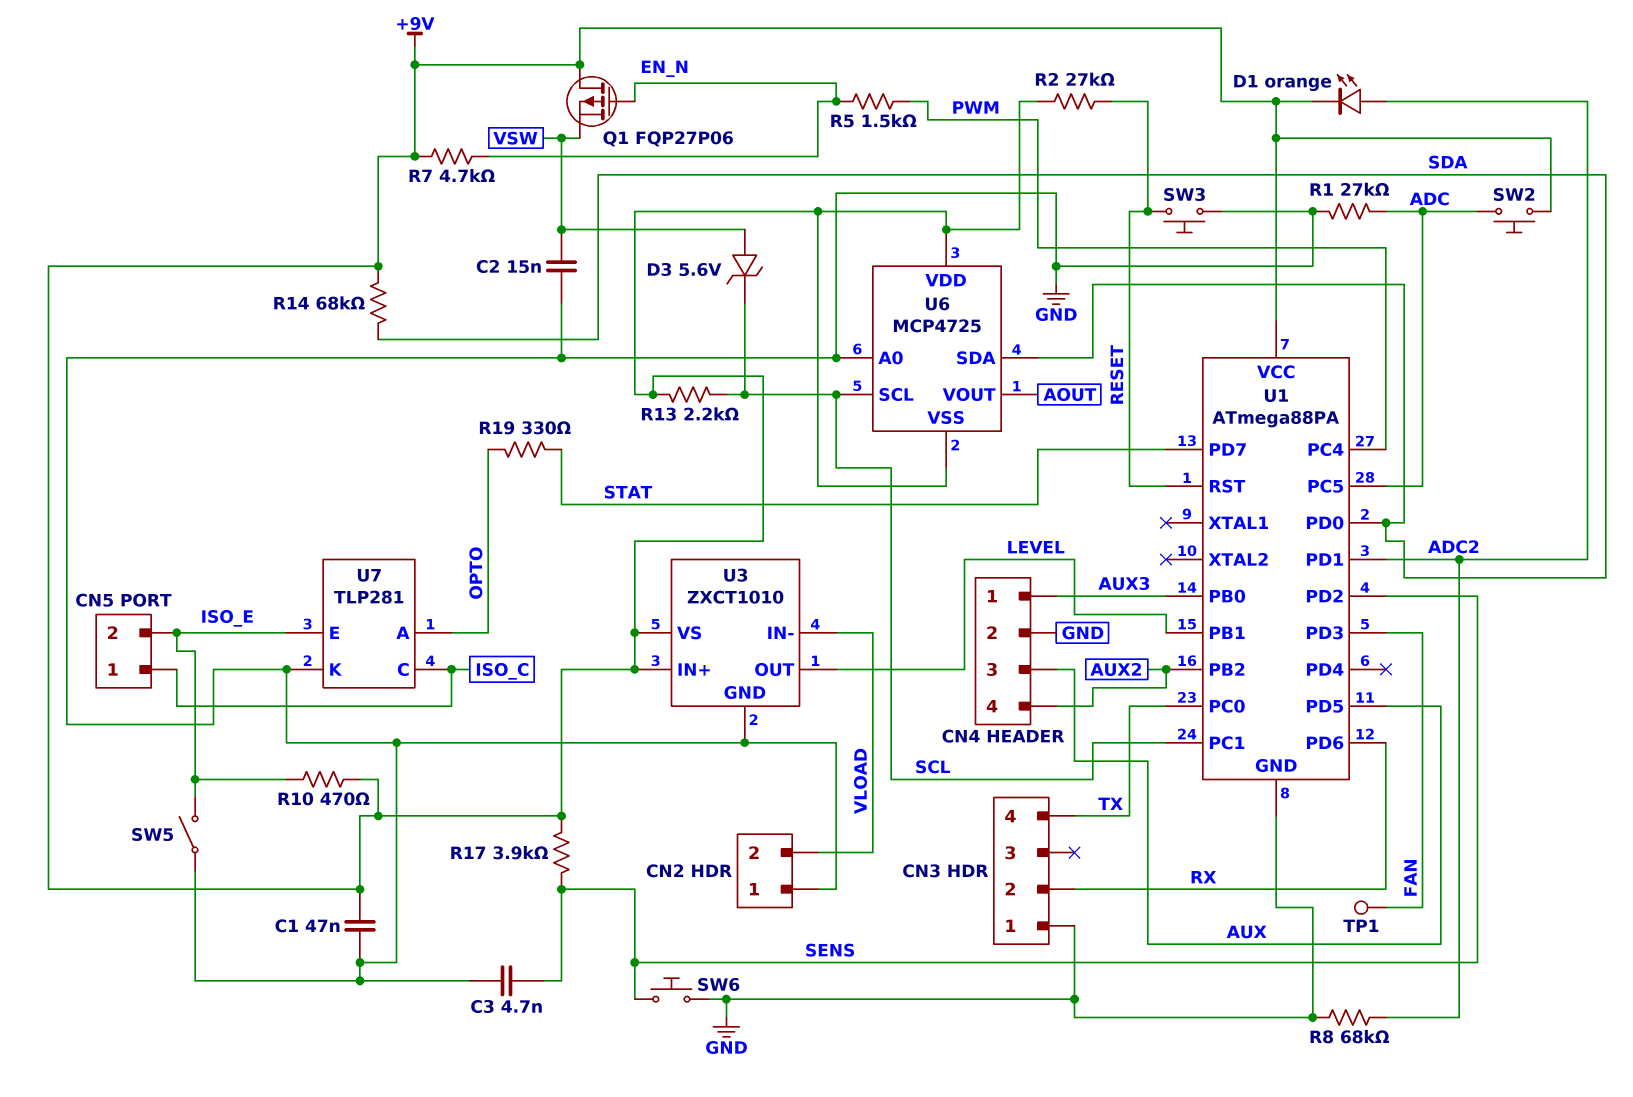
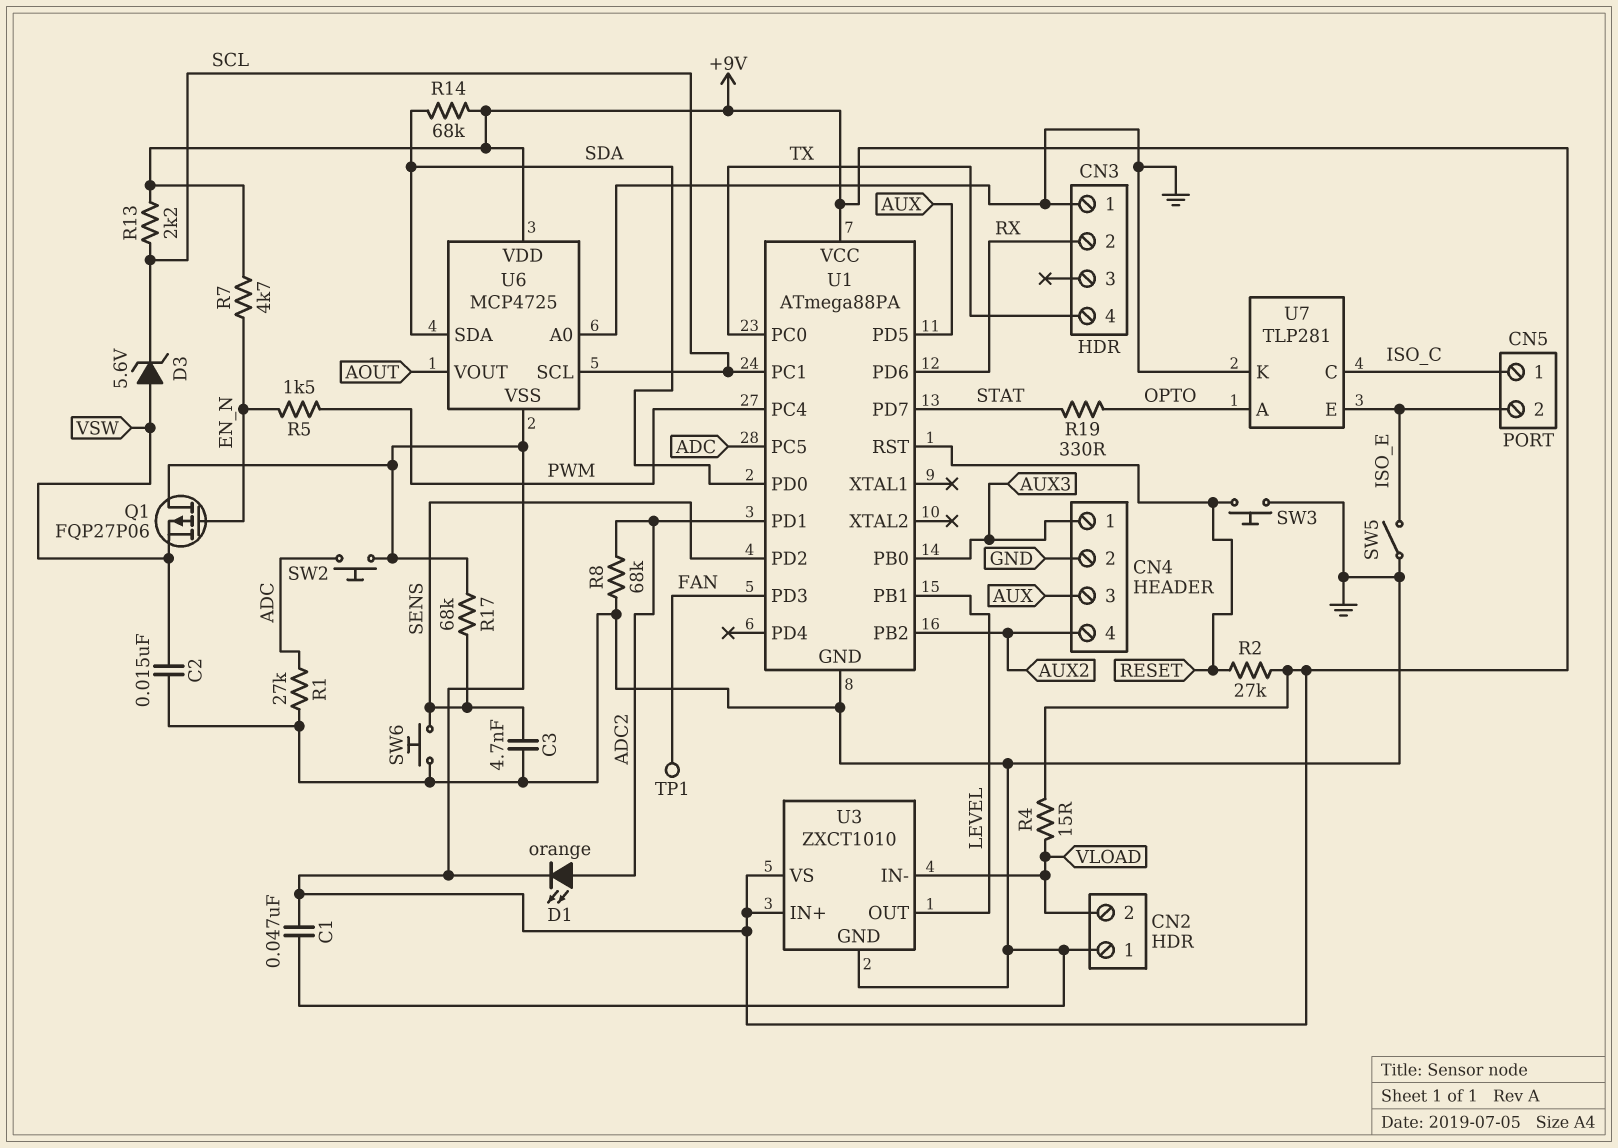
R4: none -> 15 (+9V, VLOAD)
R10: 470 (+9V, ISO_E) -> none
R17: 3.9k (+9V, SENS) -> 68k (+9V, SENS)

